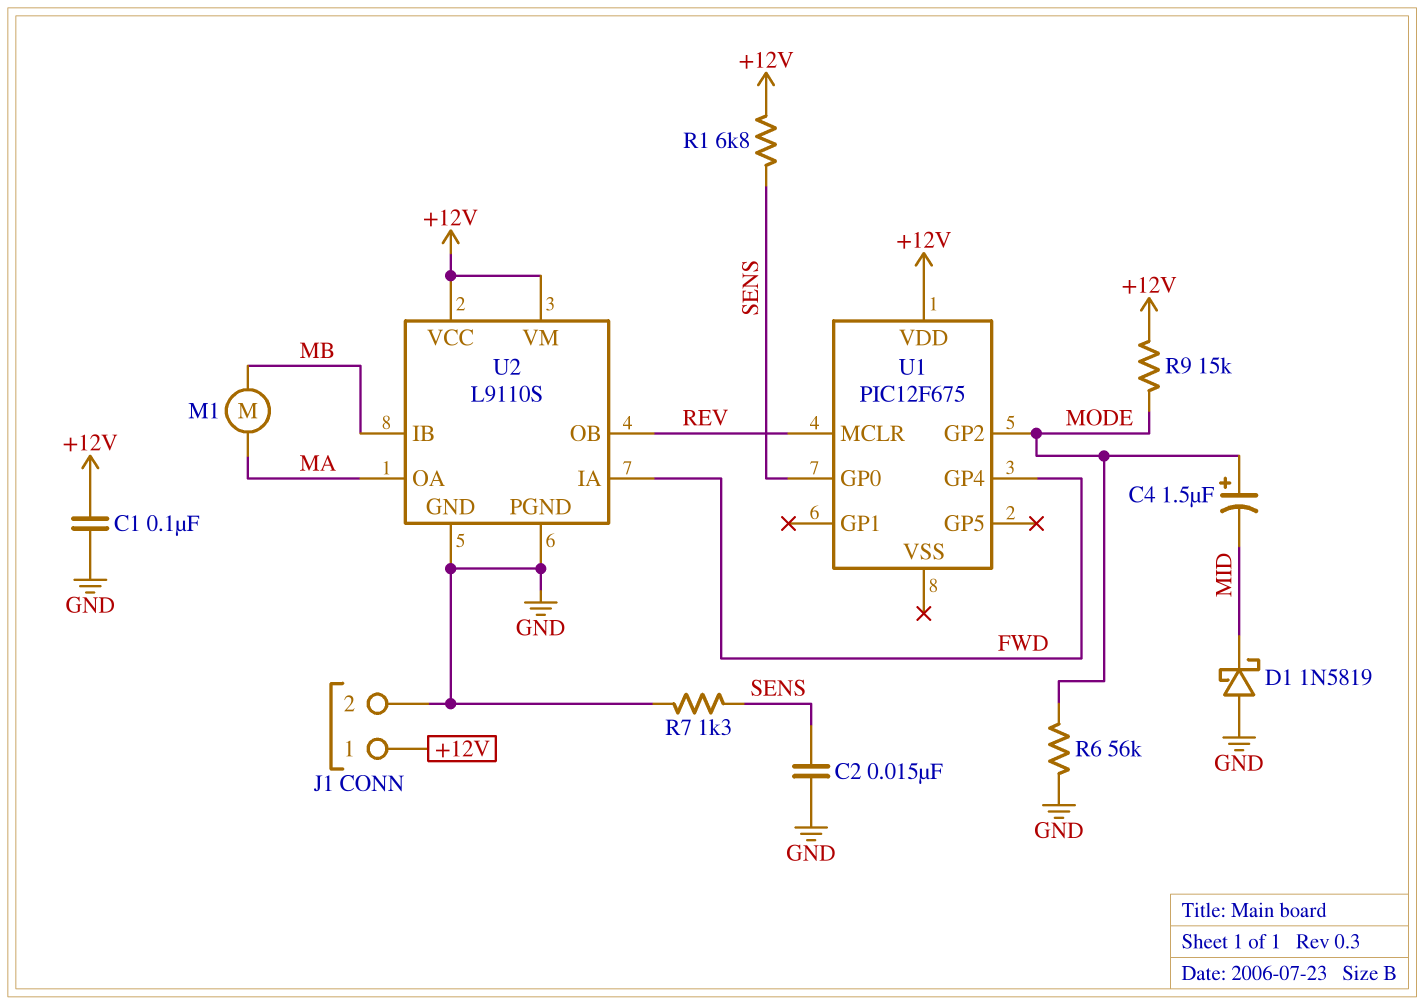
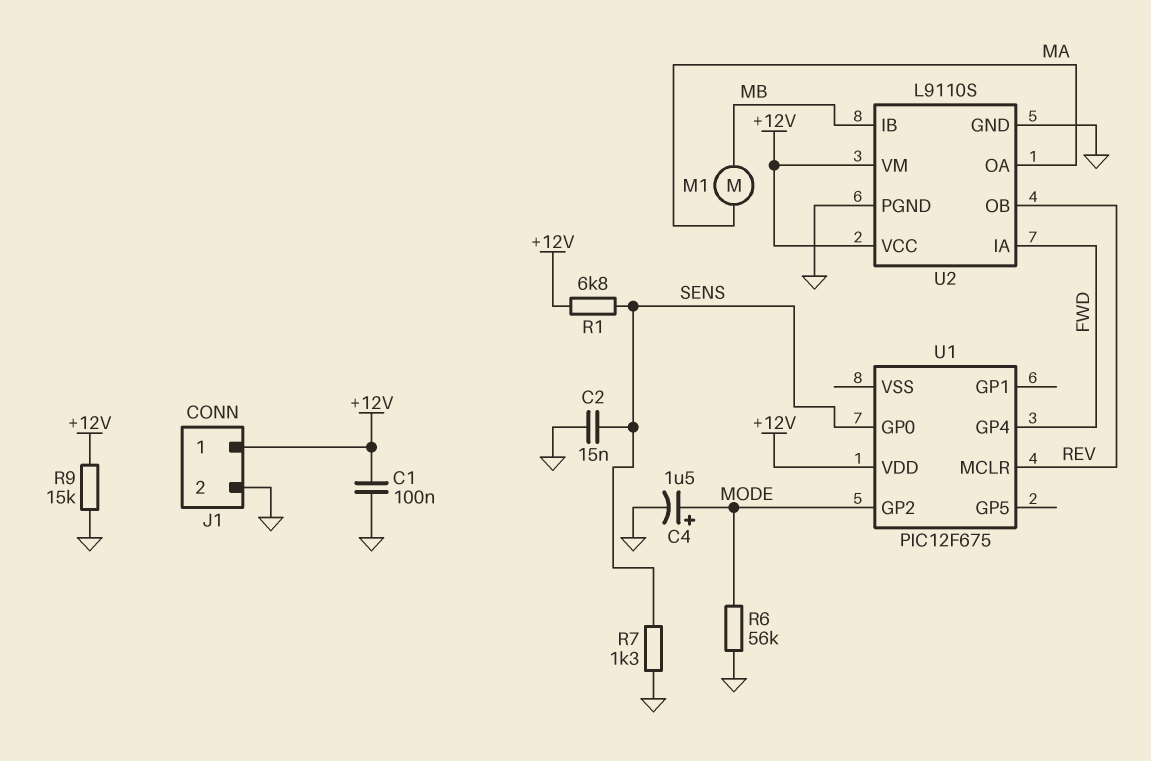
C4: 1.5uF (plus MODE, minus MID) -> 1.5uF (plus MODE, minus GND)
D1: schottky 1N5819 (A GND, K MID) -> none
R9: 15k (+12V, MODE) -> 15k (+12V, GND)

